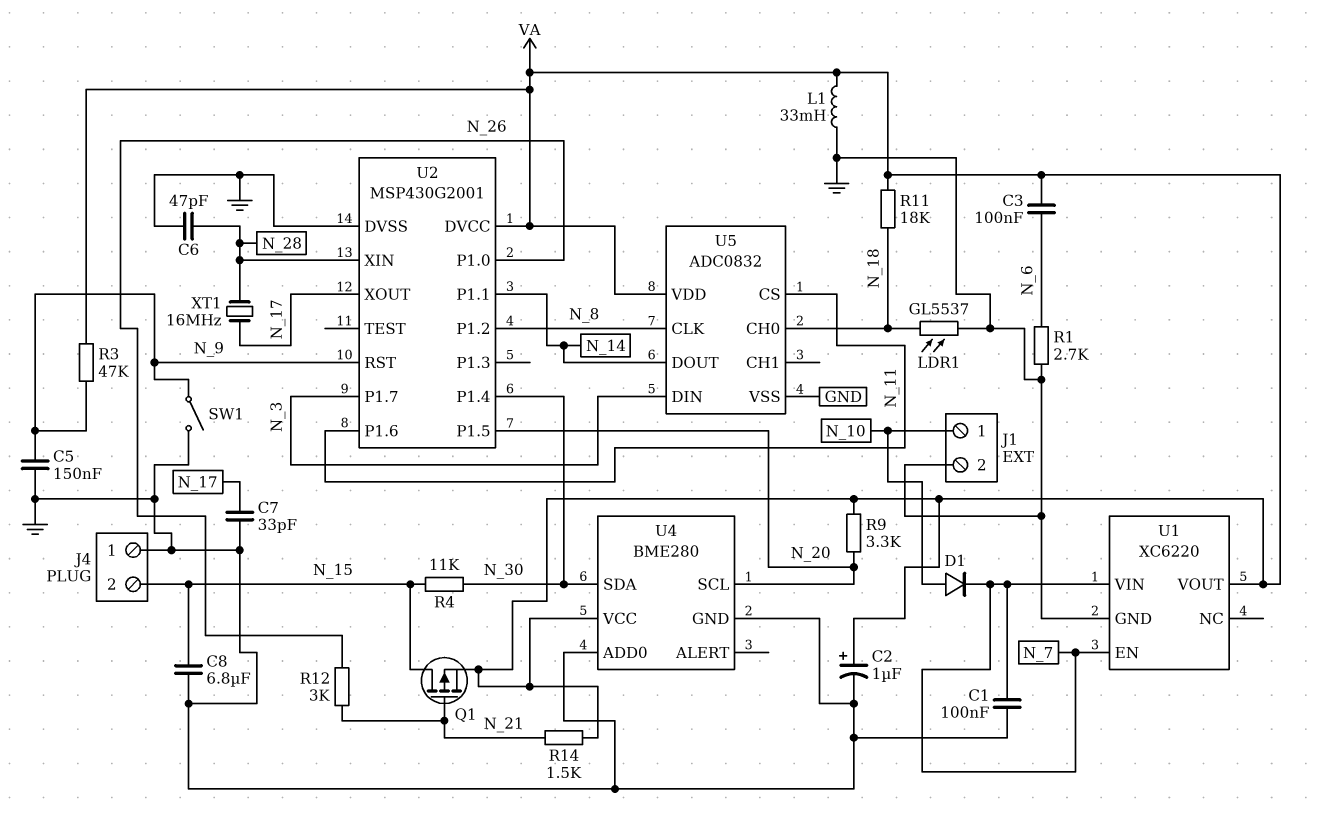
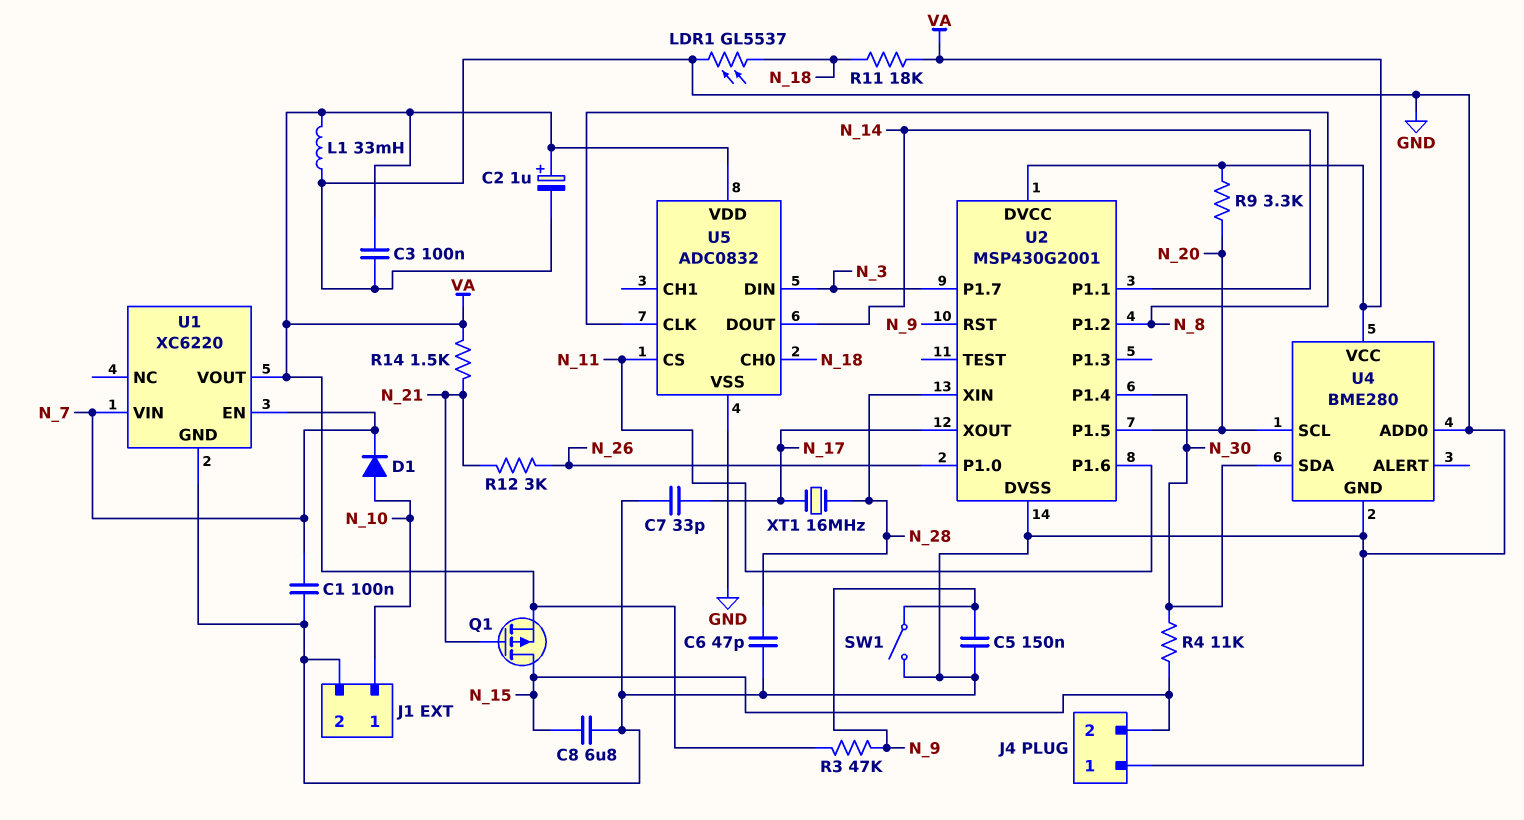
C3: 100nF (N_6, VA) -> 100nF (GND, VA)
R1: 2.7k (GND, N_6) -> none

